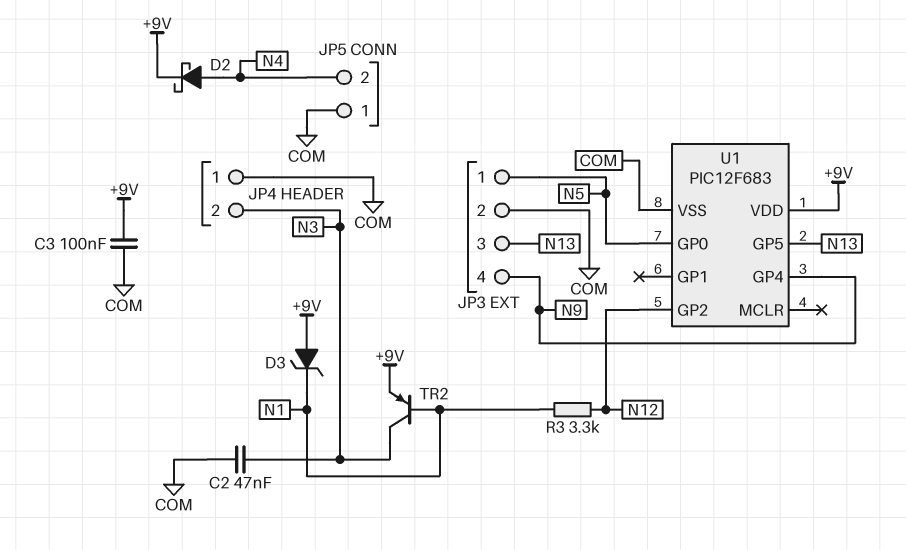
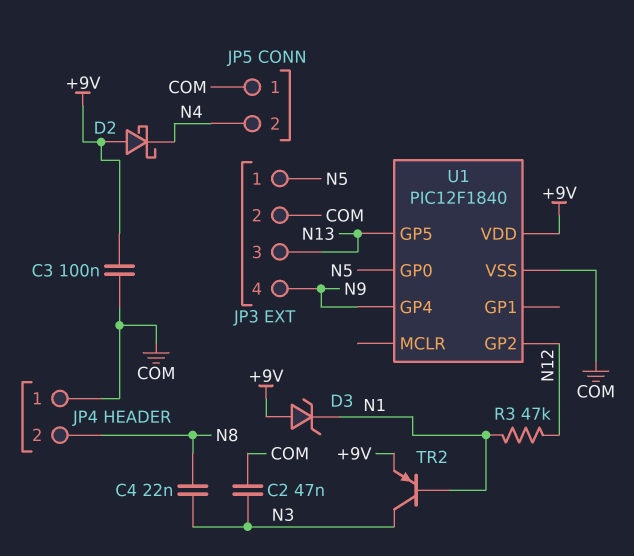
C4: none -> 22nF (N3, N8)
D2: schottky (A N4, K +9V) -> schottky (A +9V, K N4)
JP4 pin 2: N3 -> N8
R3: 3.3k (N1, N12) -> 47k (N1, N12)
U1: PIC12F683 -> PIC12F1840

